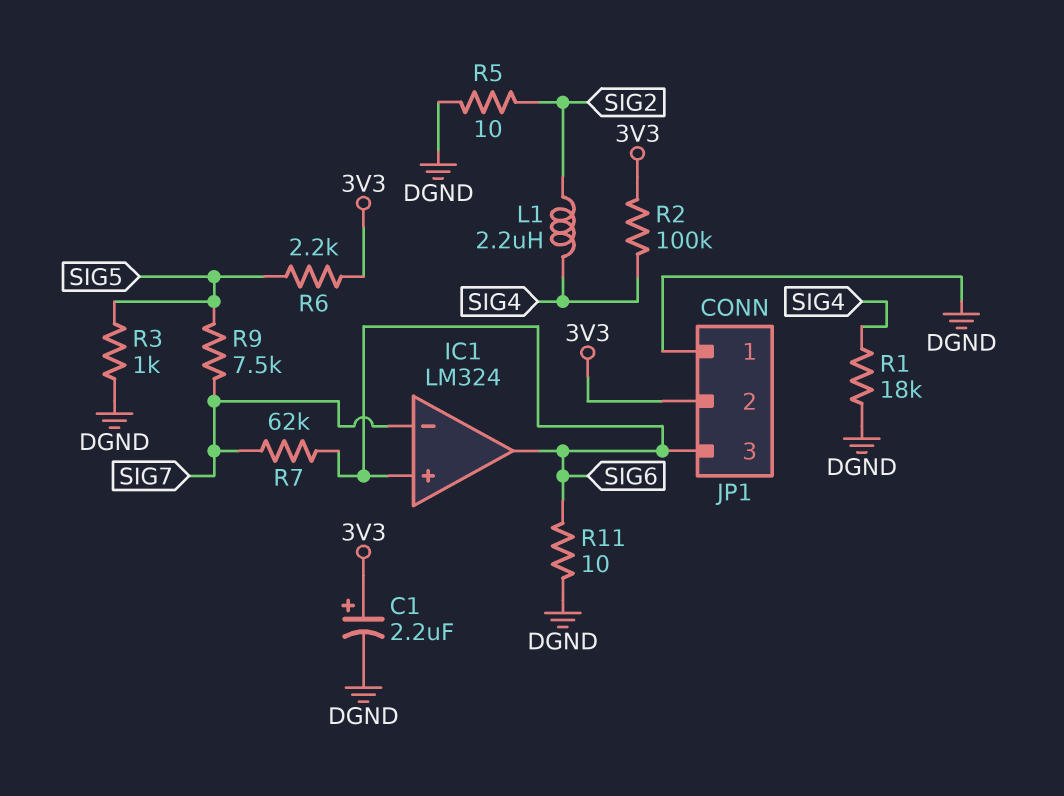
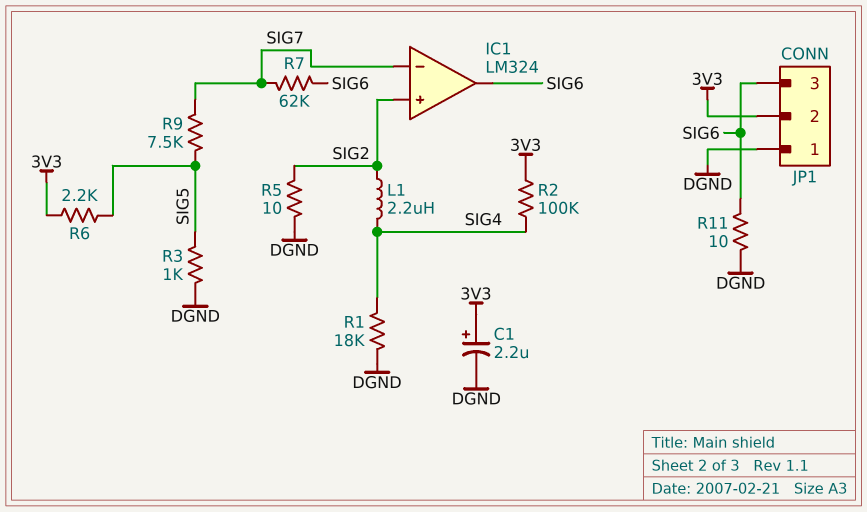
IC1 pin in+: SIG6 -> SIG2

